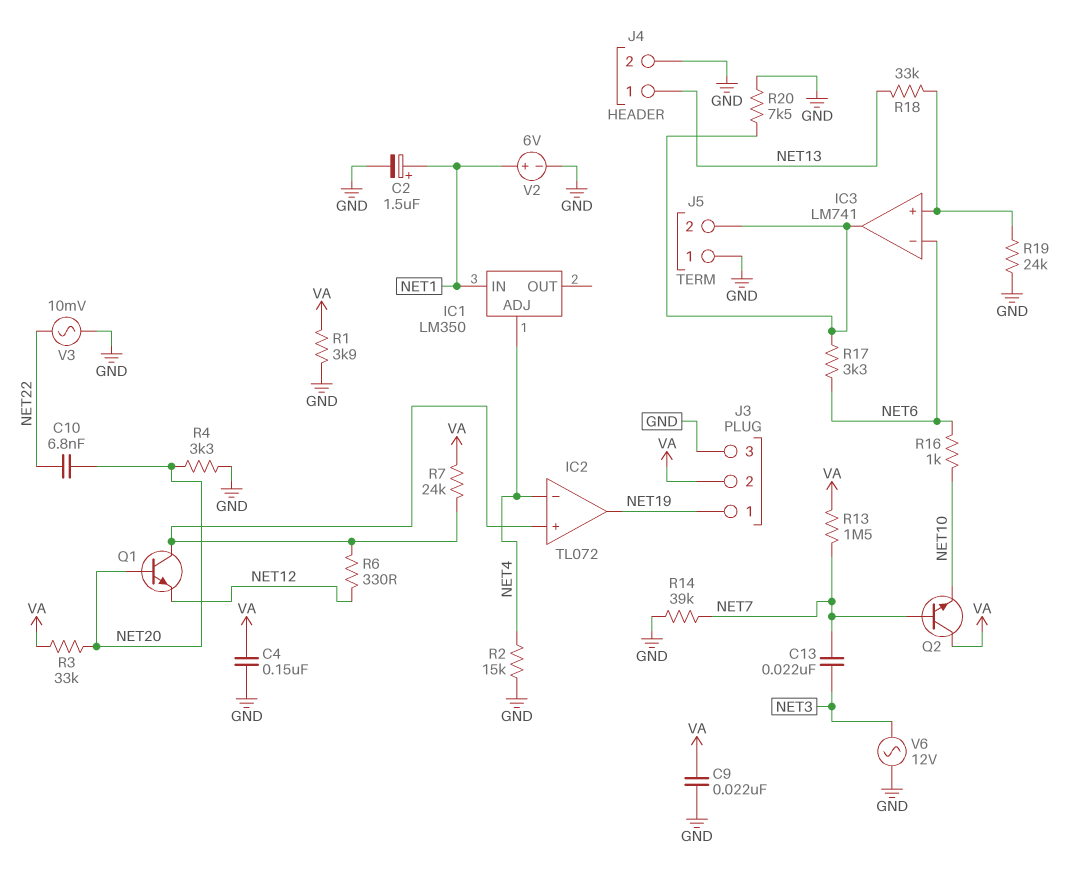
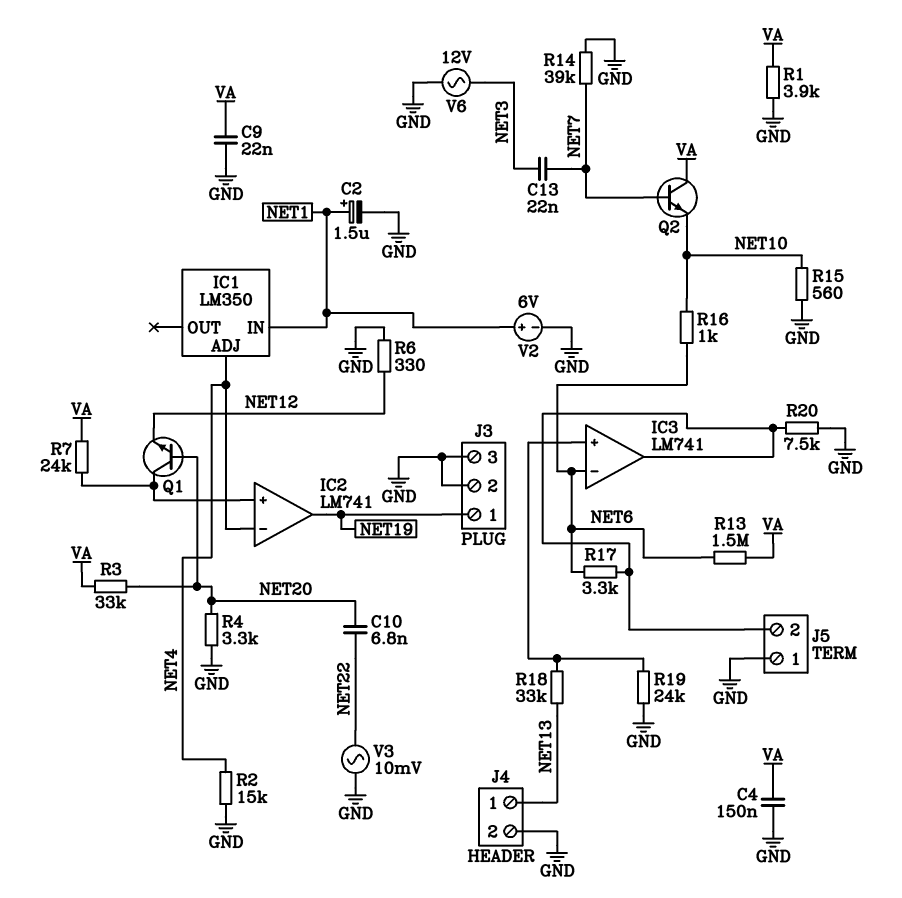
IC2: TL072 -> LM741
J3 pin 2: VA -> GND
R6: 330 (IC2/in+, NET12) -> 330 (GND, NET12)
R13: 1.5M (NET7, VA) -> 1.5M (NET6, VA)
R15: none -> 560 (GND, NET10)

